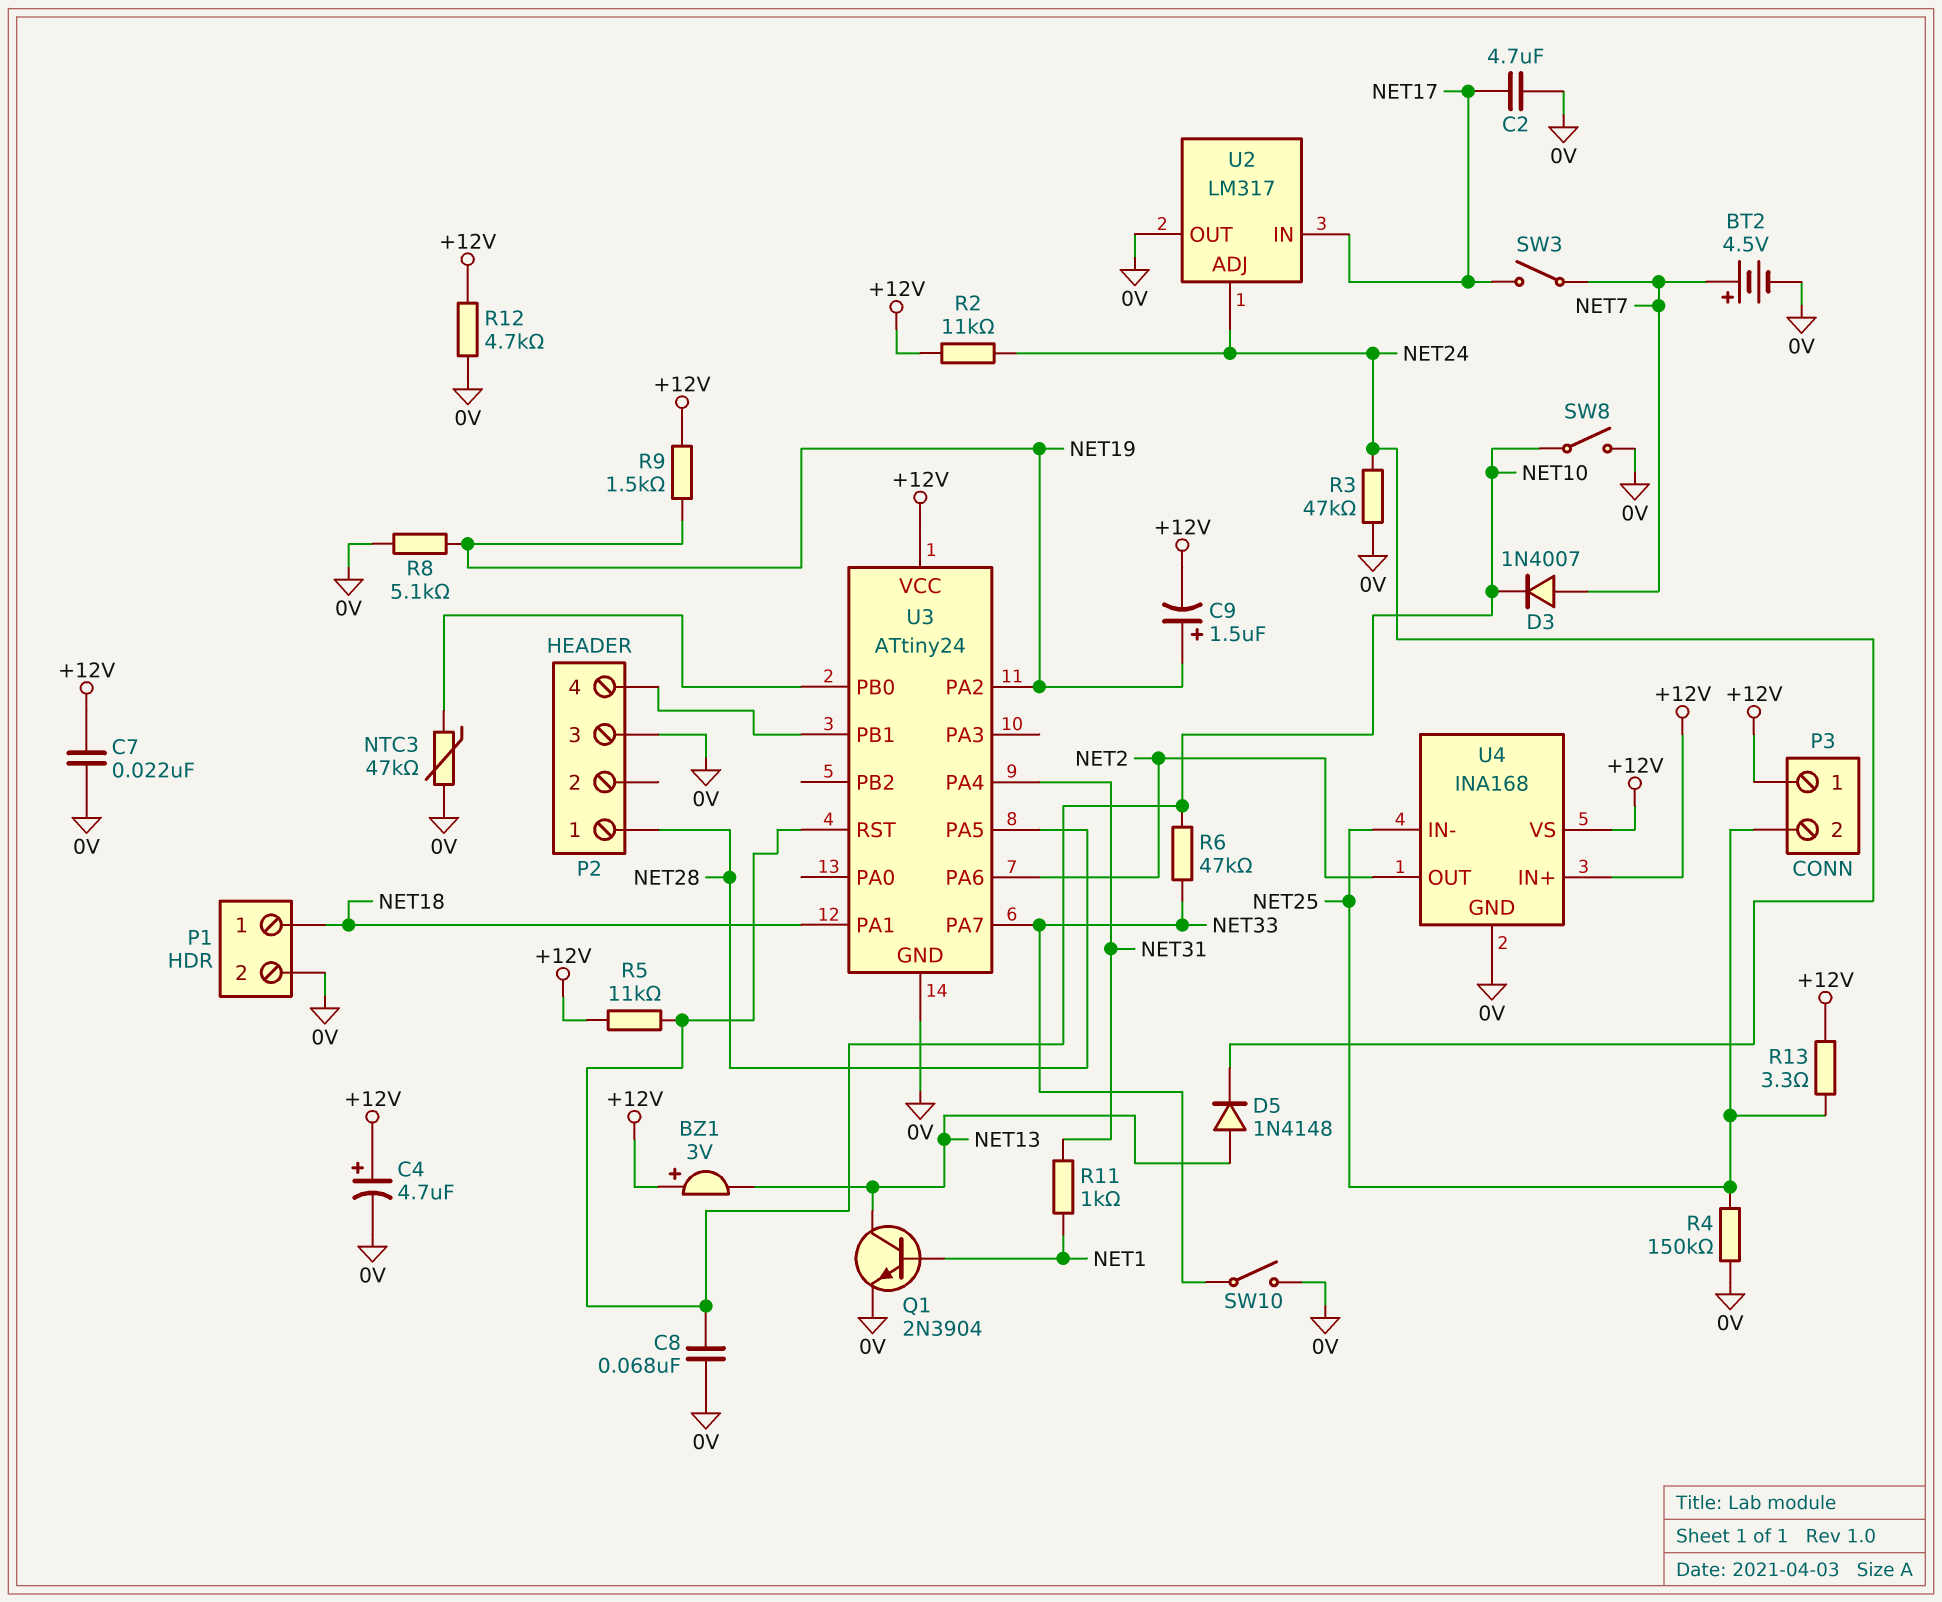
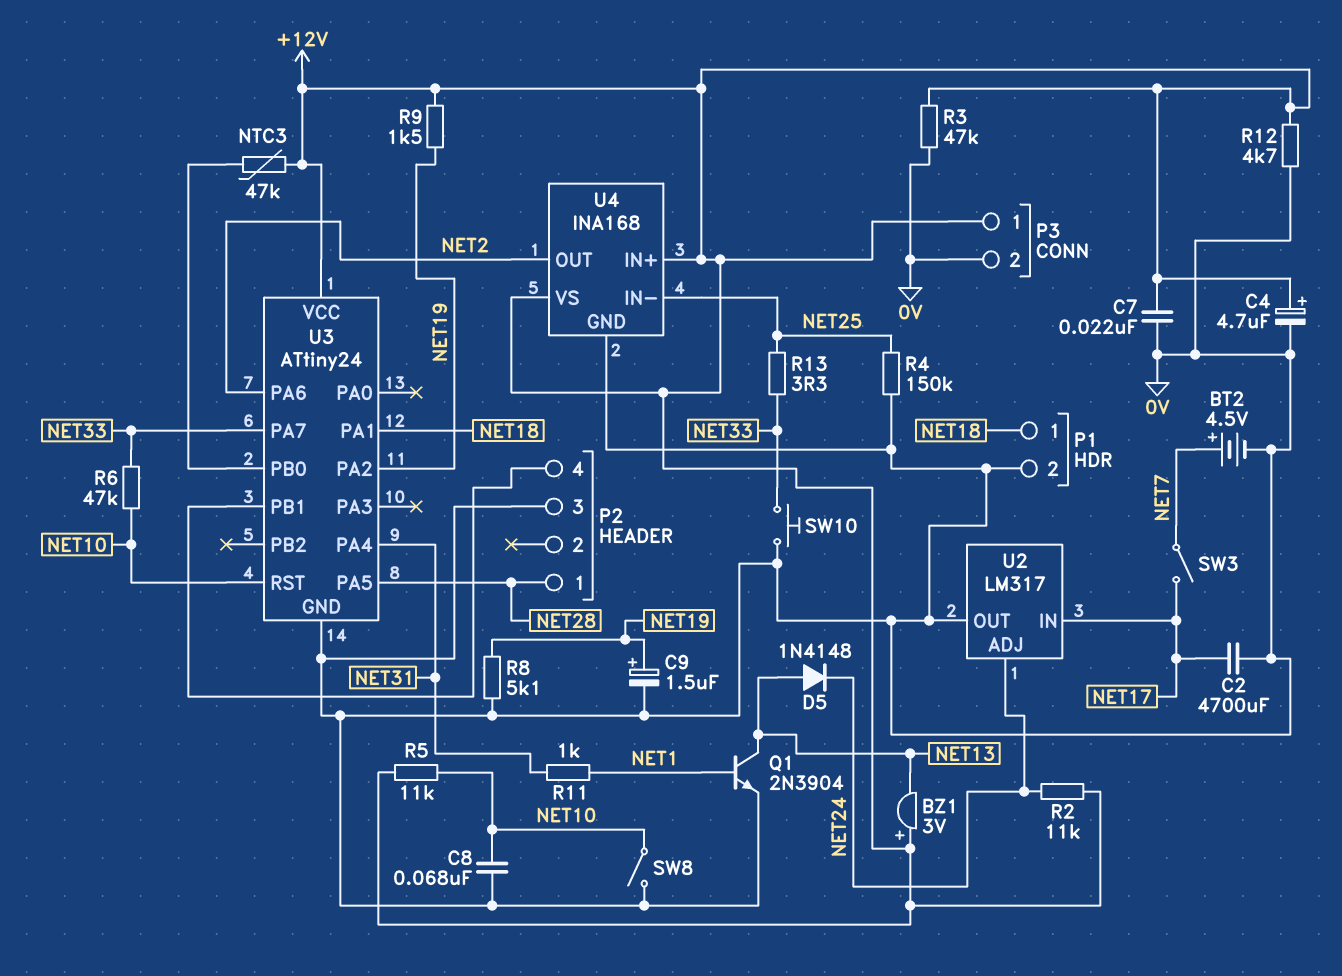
C2: 4.7uF (0V, NET17) -> 4700uF (0V, NET17)
C9: 1.5uF (plus NET19, minus +12V) -> 1.5uF (plus NET19, minus 0V)
D3: diode 1N4007 (A NET7, K NET10) -> none
NTC3: 47k (0V, U3/PB0) -> 47k (+12V, U3/PB0)
P3 pin 2: NET25 -> 0V
R3: 47k (0V, NET24) -> 47k (+12V, 0V)
R13: 3.3 (+12V, NET25) -> 3.3 (NET25, NET33)
SW10: switch (0V, NET33) -> button (0V, NET33)

